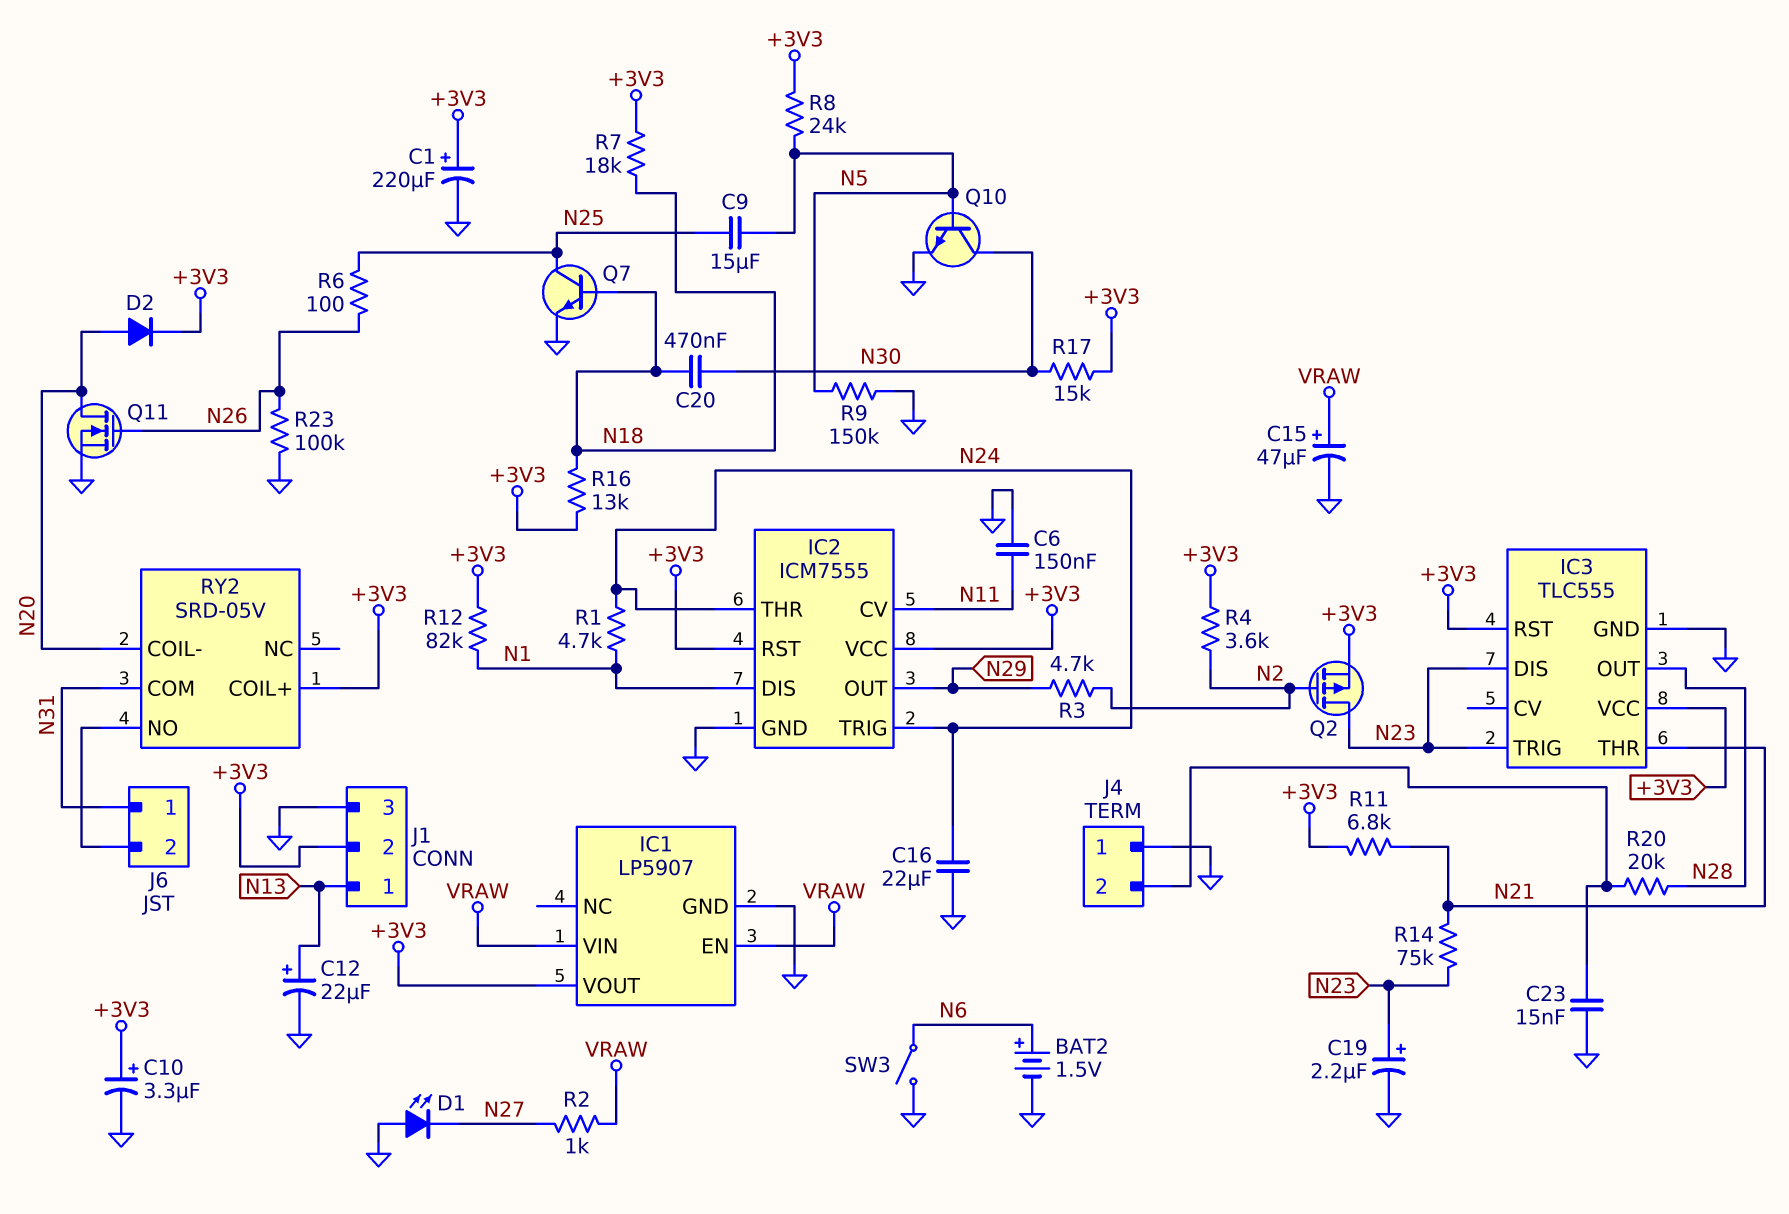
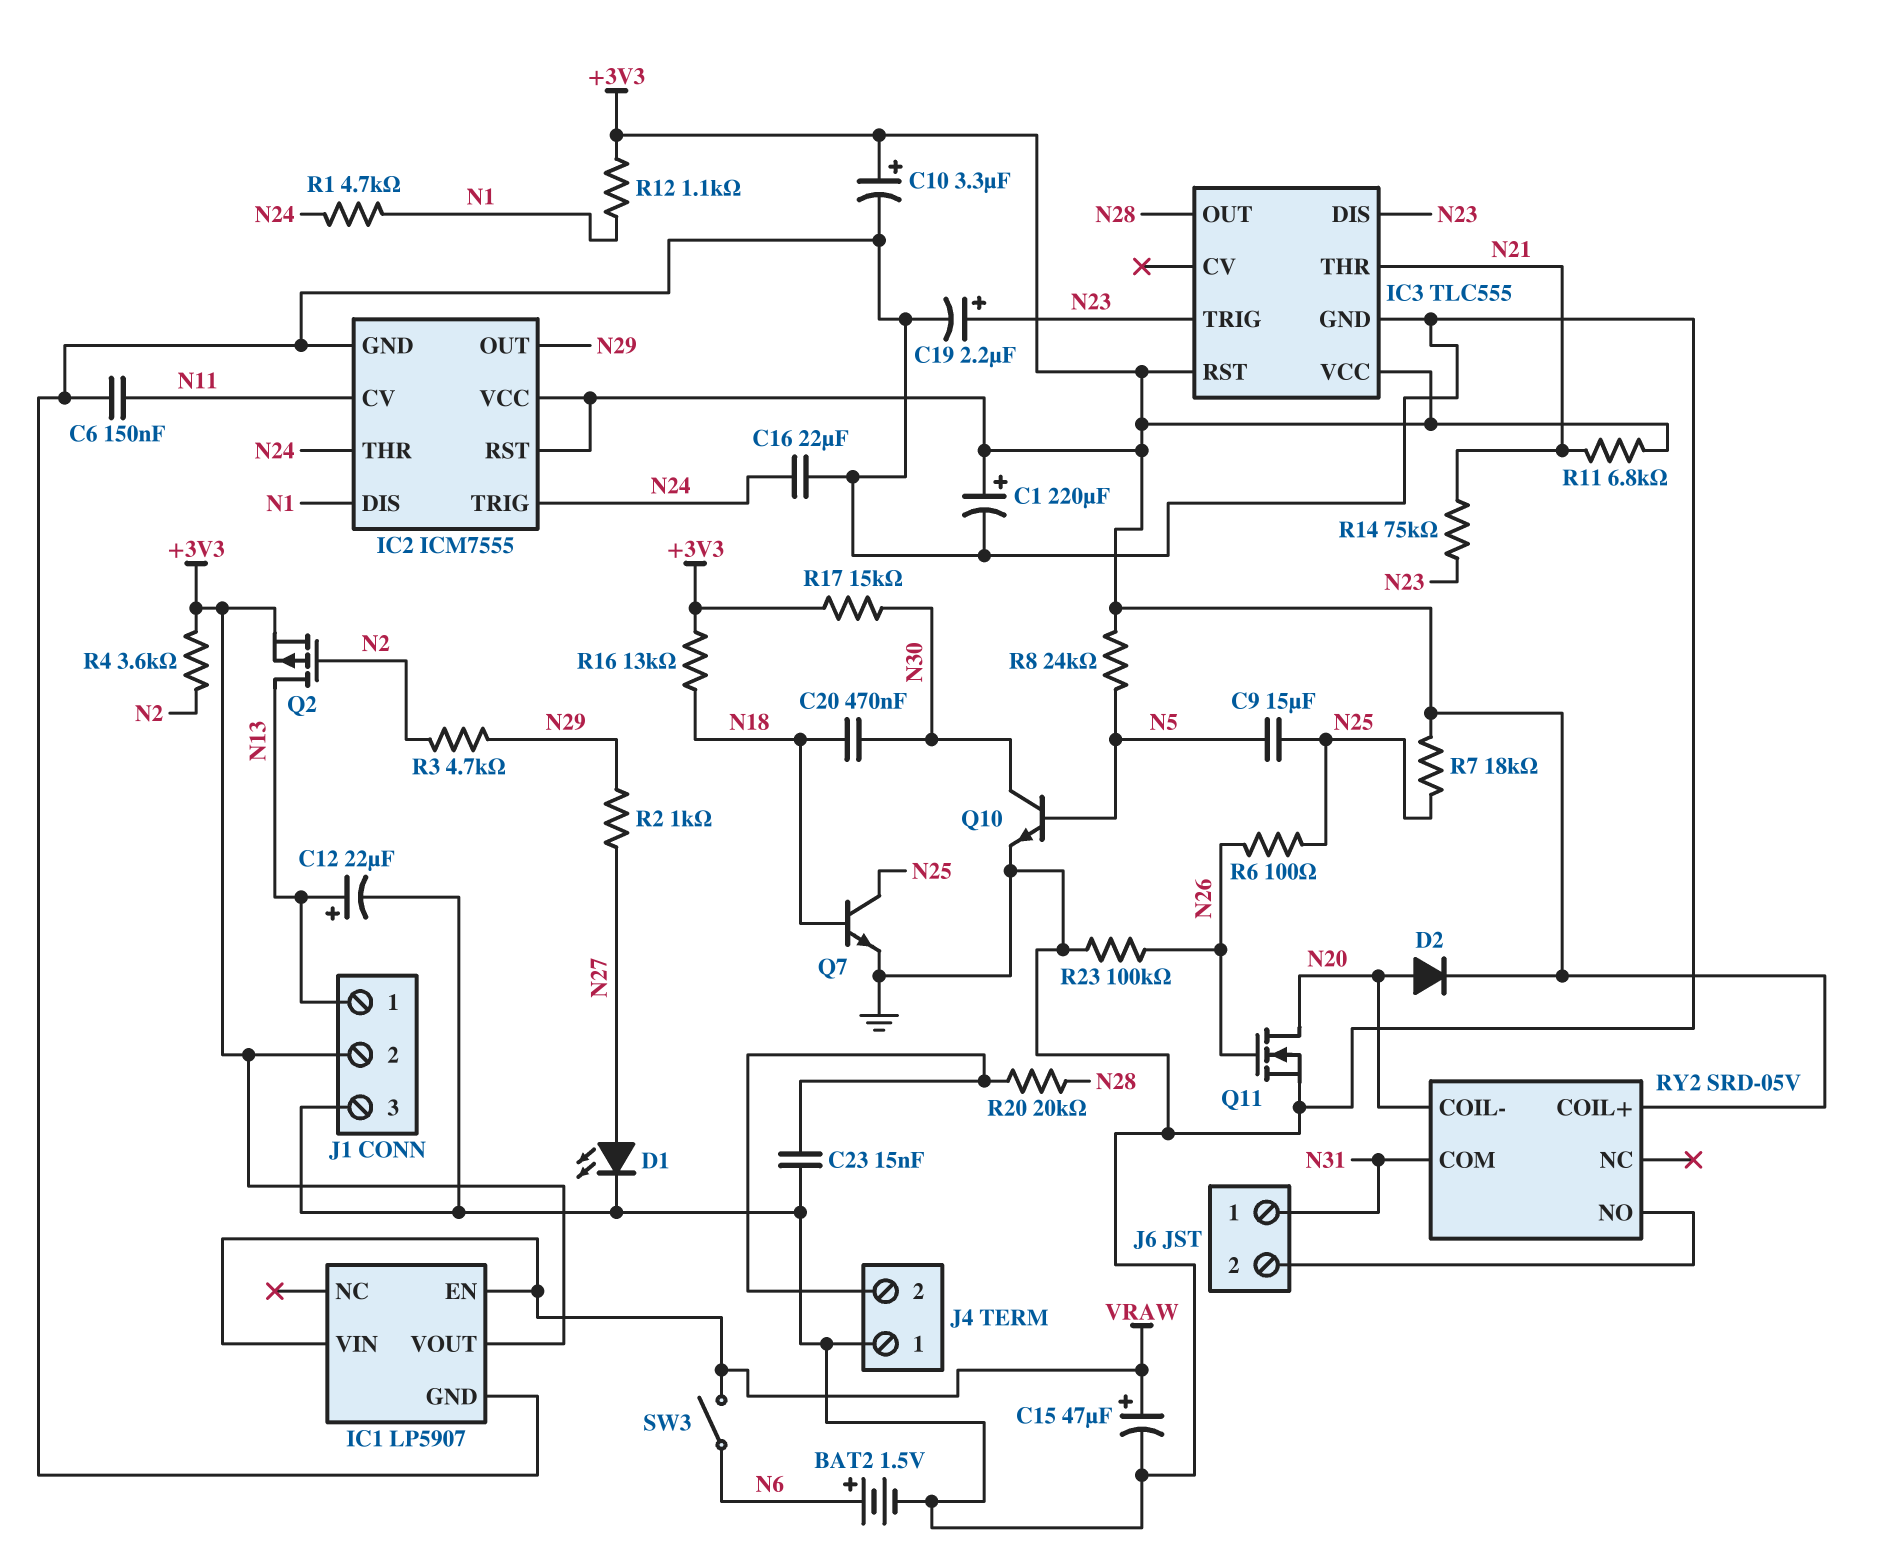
D1: LED (A GND, K N27) -> LED (A N27, K GND)
Q2: PMOS (G N2, D N23, S +3V3) -> PMOS (G N2, D N13, S +3V3)
R2: 1k (N27, VRAW) -> 1k (N27, N29)
R7: 18k (+3V3, N18) -> 18k (+3V3, N25)
R9: 150k (GND, N5) -> none
R12: 82k (+3V3, N1) -> 1.1k (+3V3, N1)
SW3: switch (GND, N6) -> switch (N6, VRAW)

